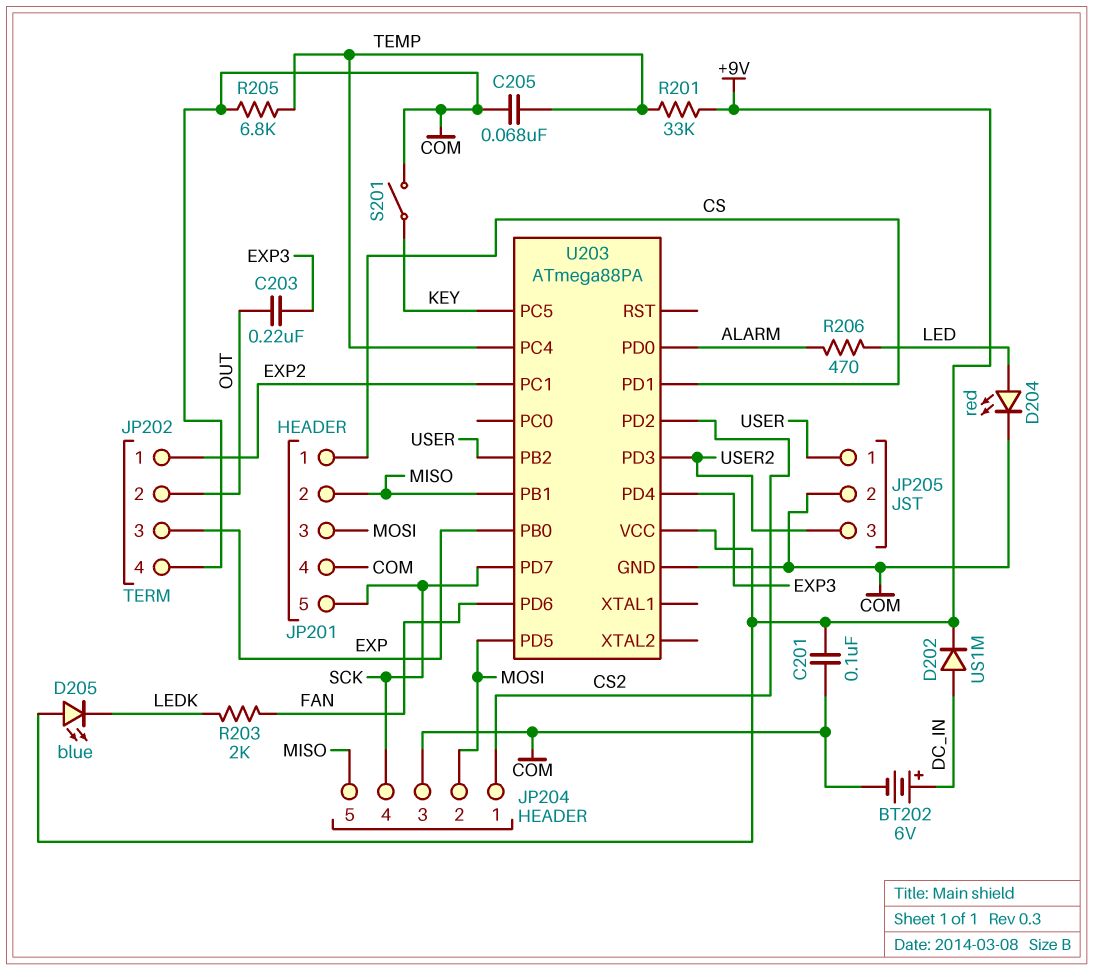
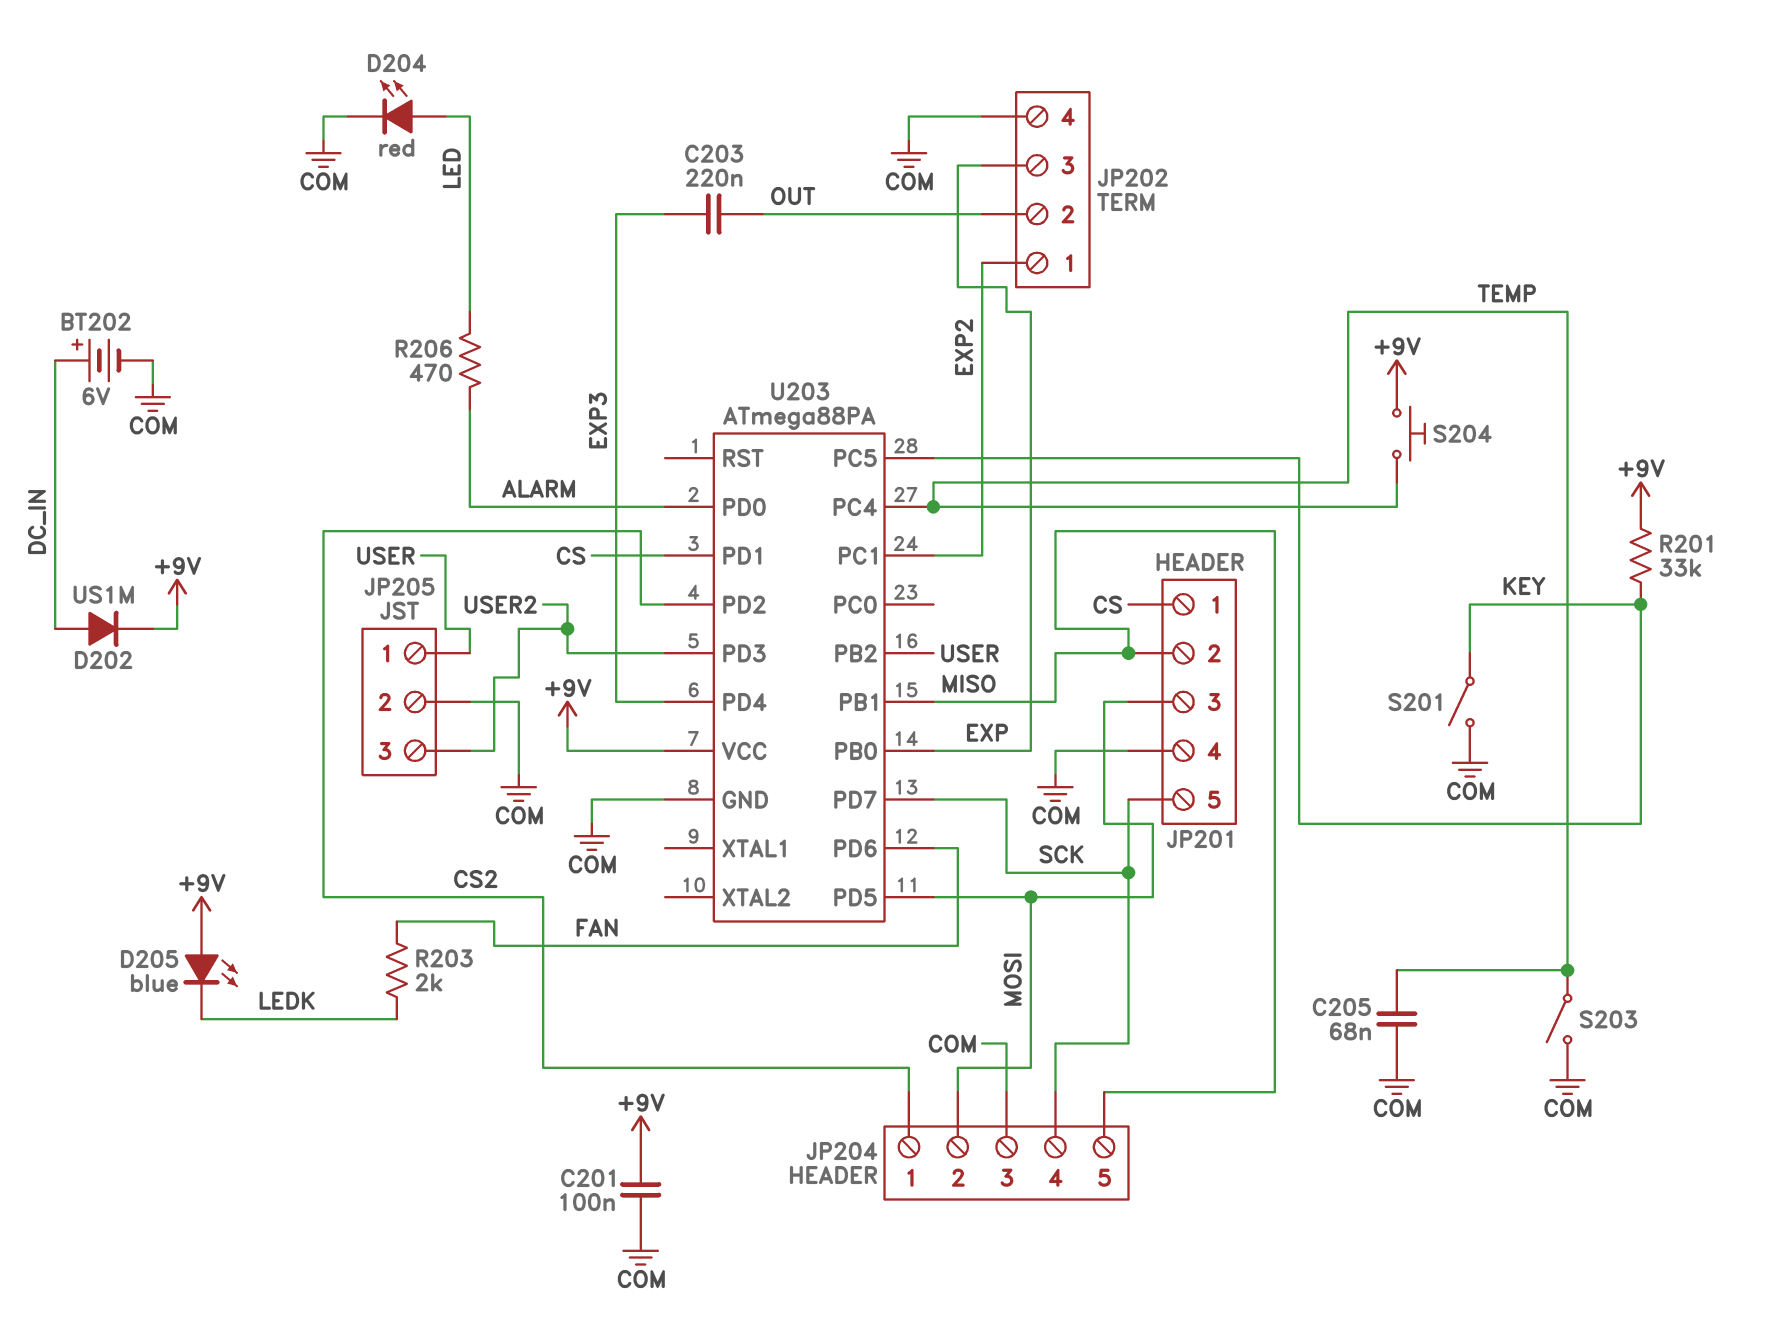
R201: 33k (+9V, TEMP) -> 33k (+9V, KEY)
R205: 6.8k (COM, TEMP) -> none
S203: none -> switch (COM, TEMP)
S204: none -> button (+9V, TEMP)

